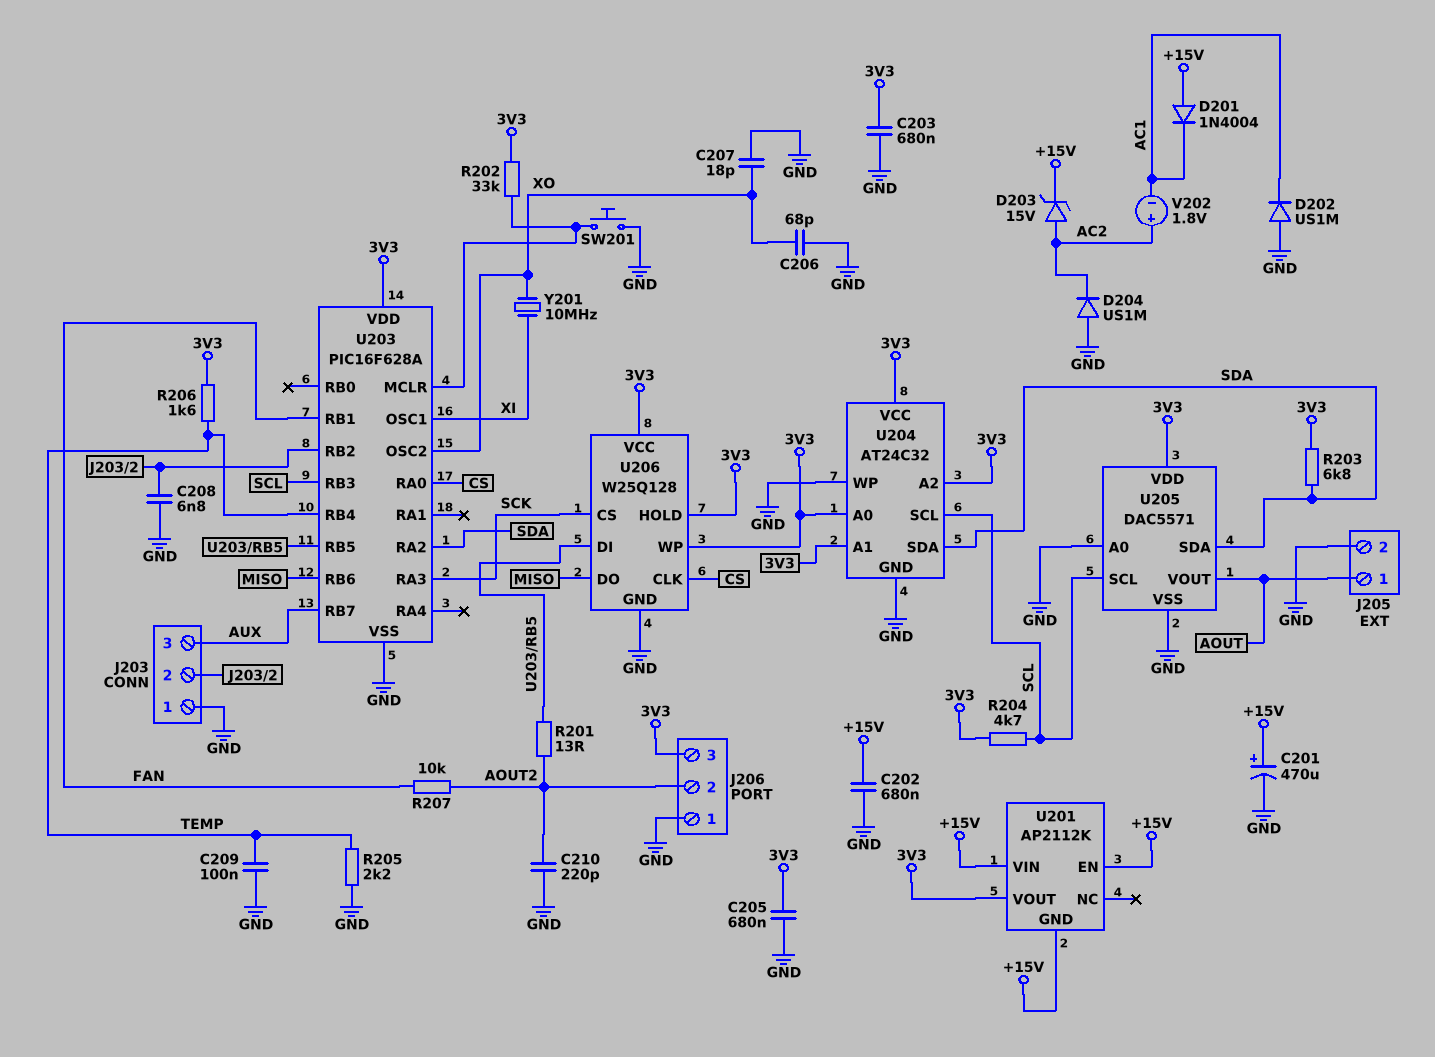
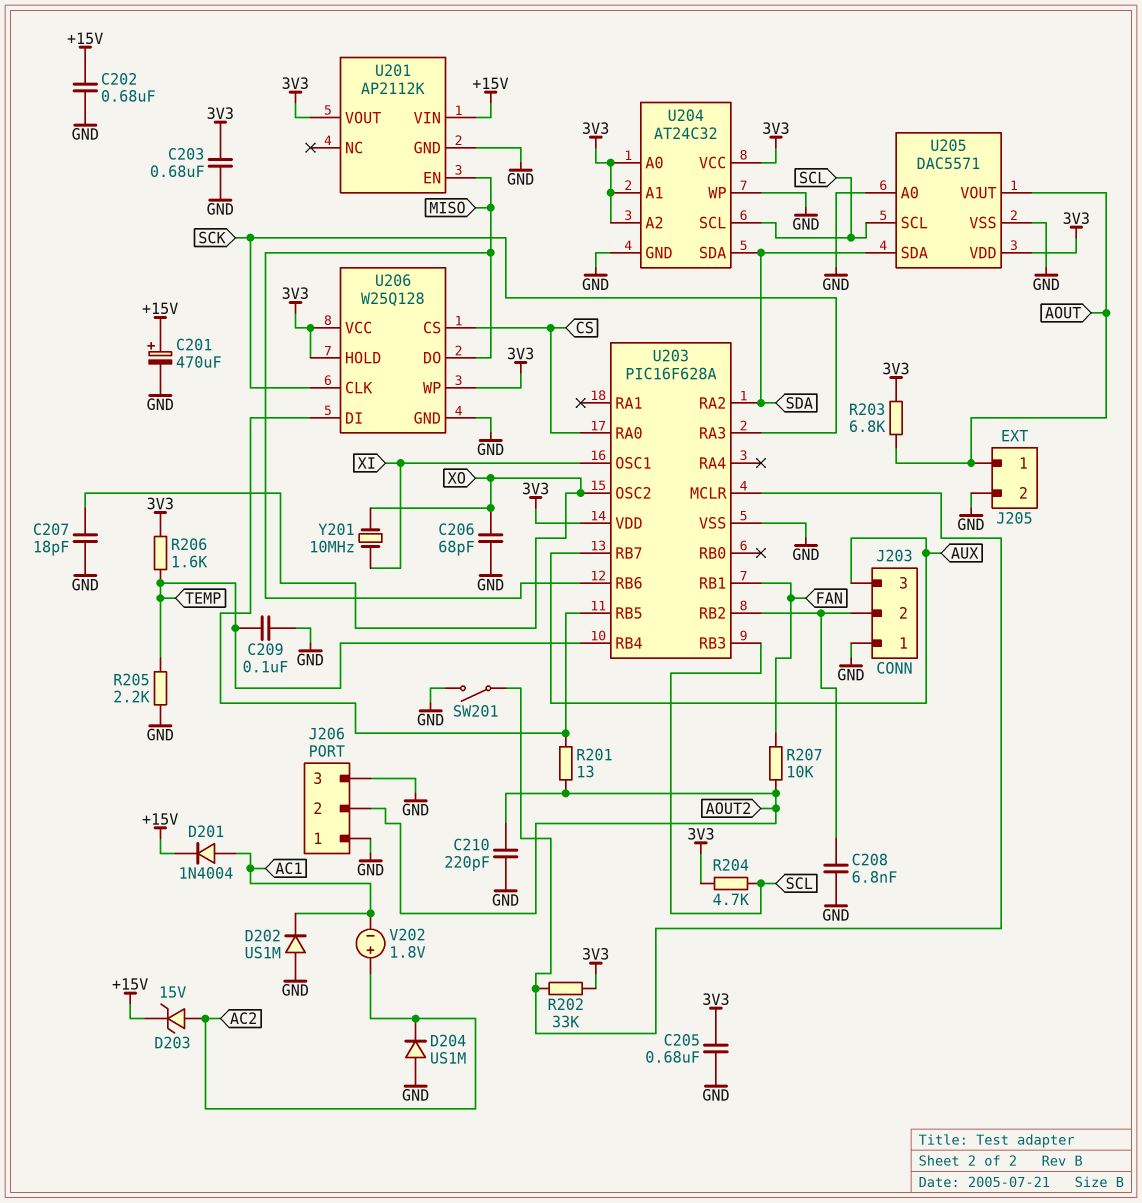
D201: diode 1N4004 (A +15V, K AC1) -> diode 1N4004 (A AC1, K +15V)
J206 pin 3: 3V3 -> GND
R203: 6.8k (3V3, SDA) -> 6.8k (3V3, AOUT)
SW201: button (GND, U203/MCLR) -> switch (GND, U203/MCLR)
U201 pin EN: +15V -> MISO
U201 pin GND: +15V -> GND
U206 pin CLK: CS -> SCK
U206 pin CS: SCK -> CS

